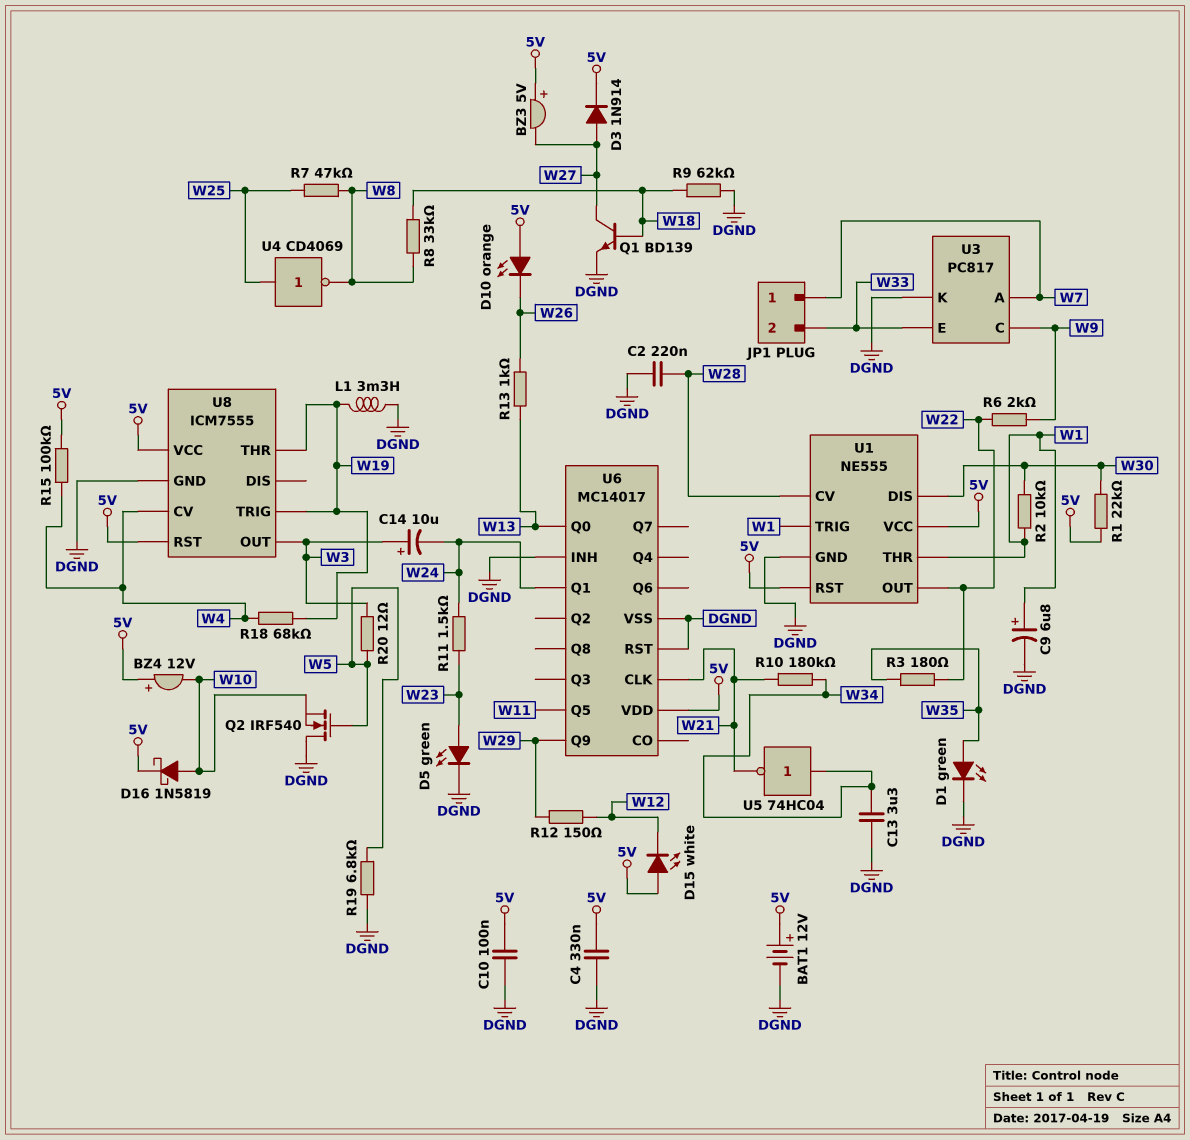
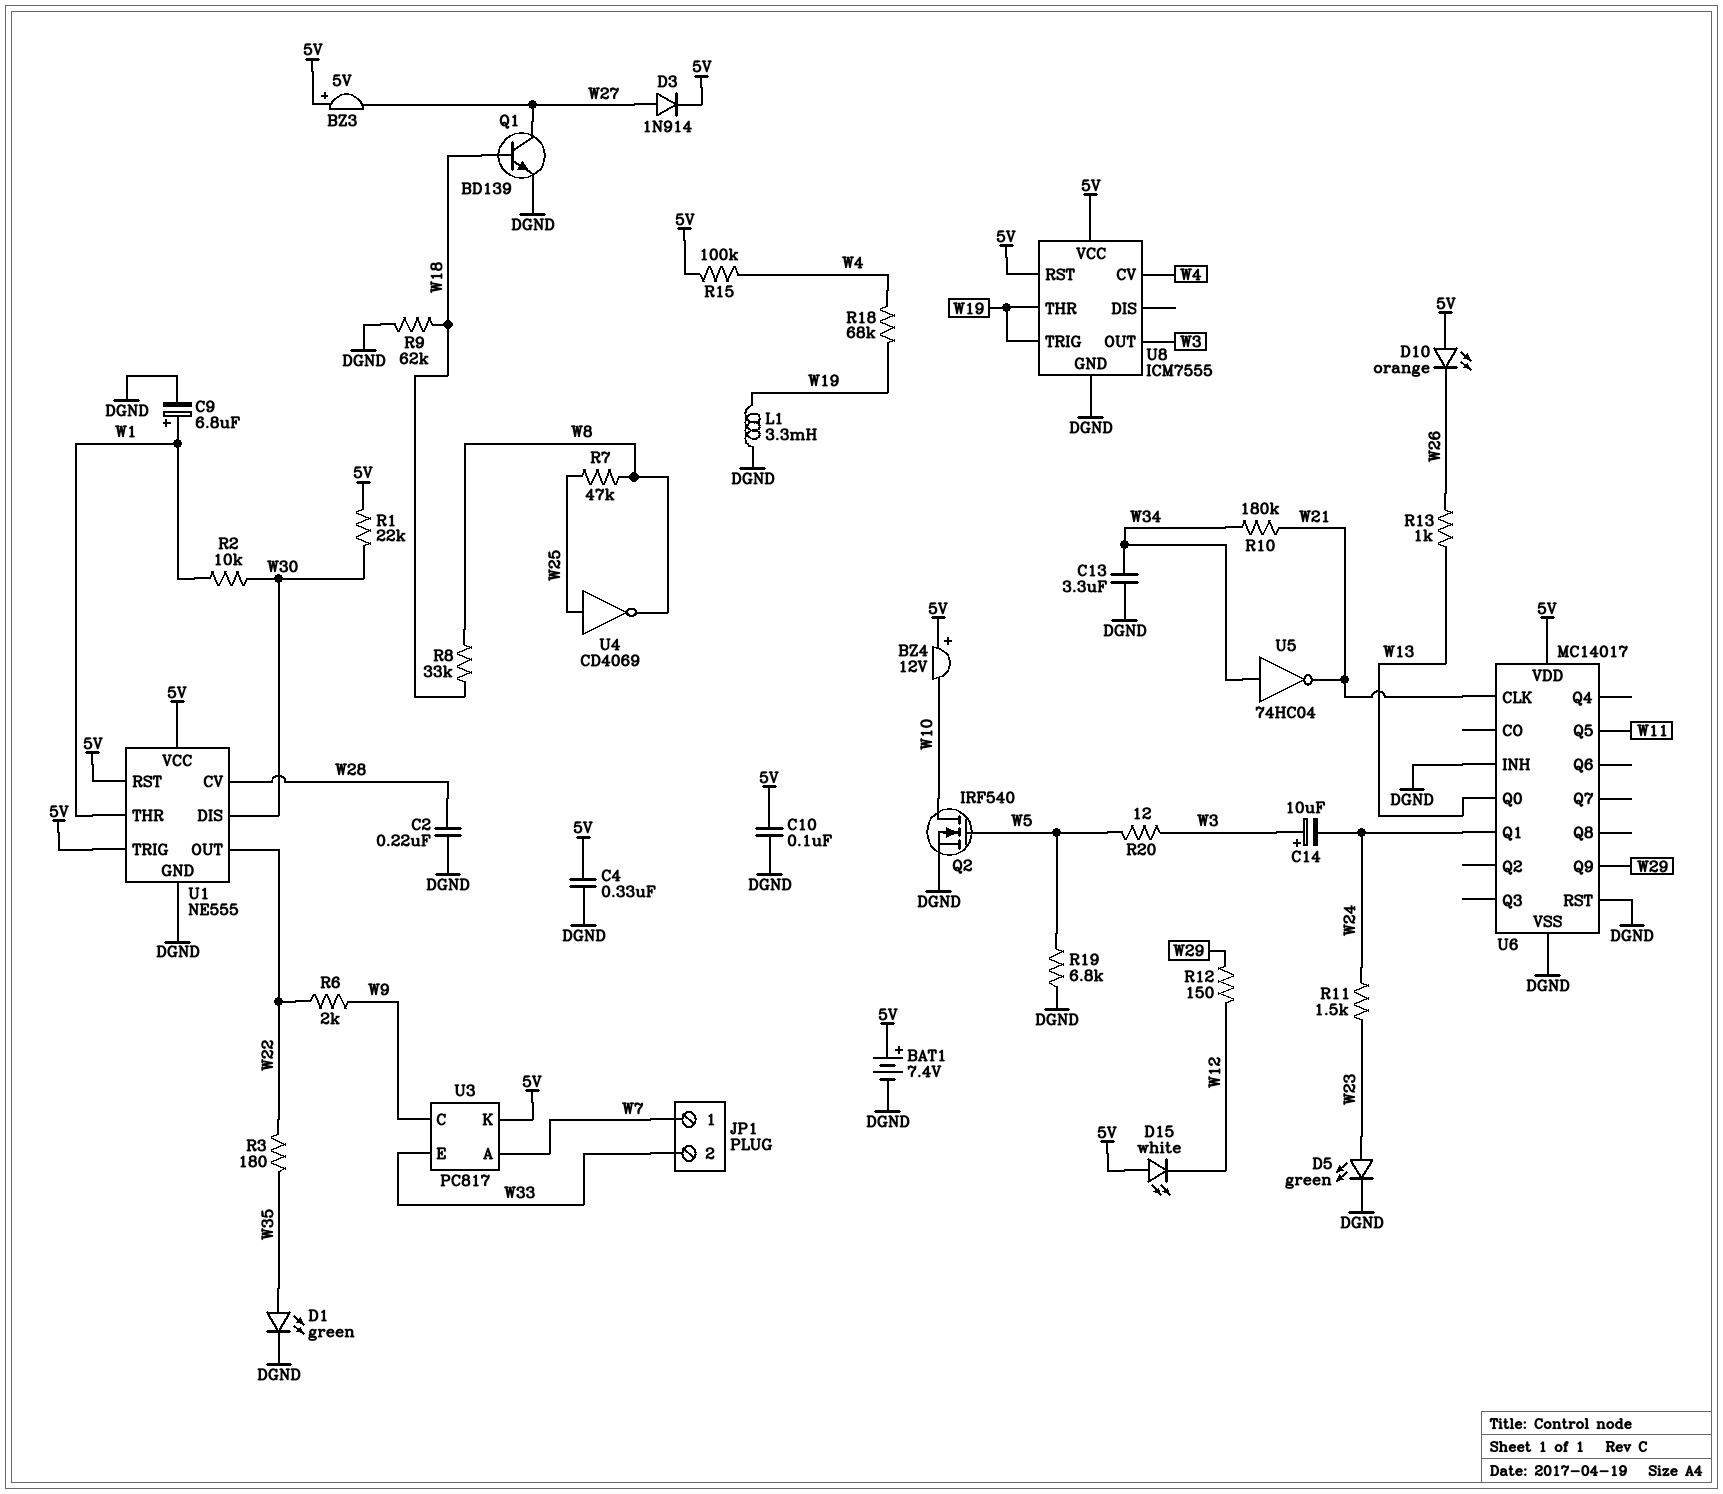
BAT1: 12V (plus 5V, minus DGND) -> 7.4V (plus 5V, minus DGND)
D16: schottky 1N5819 (A W10, K 5V) -> none
Q2: NMOS IRF540 (G W5, D DGND, S W10) -> NMOS IRF540 (G W5, D W10, S DGND)
U1 pin TRIG: W1 -> 5V
U3 pin K: DGND -> 5V

